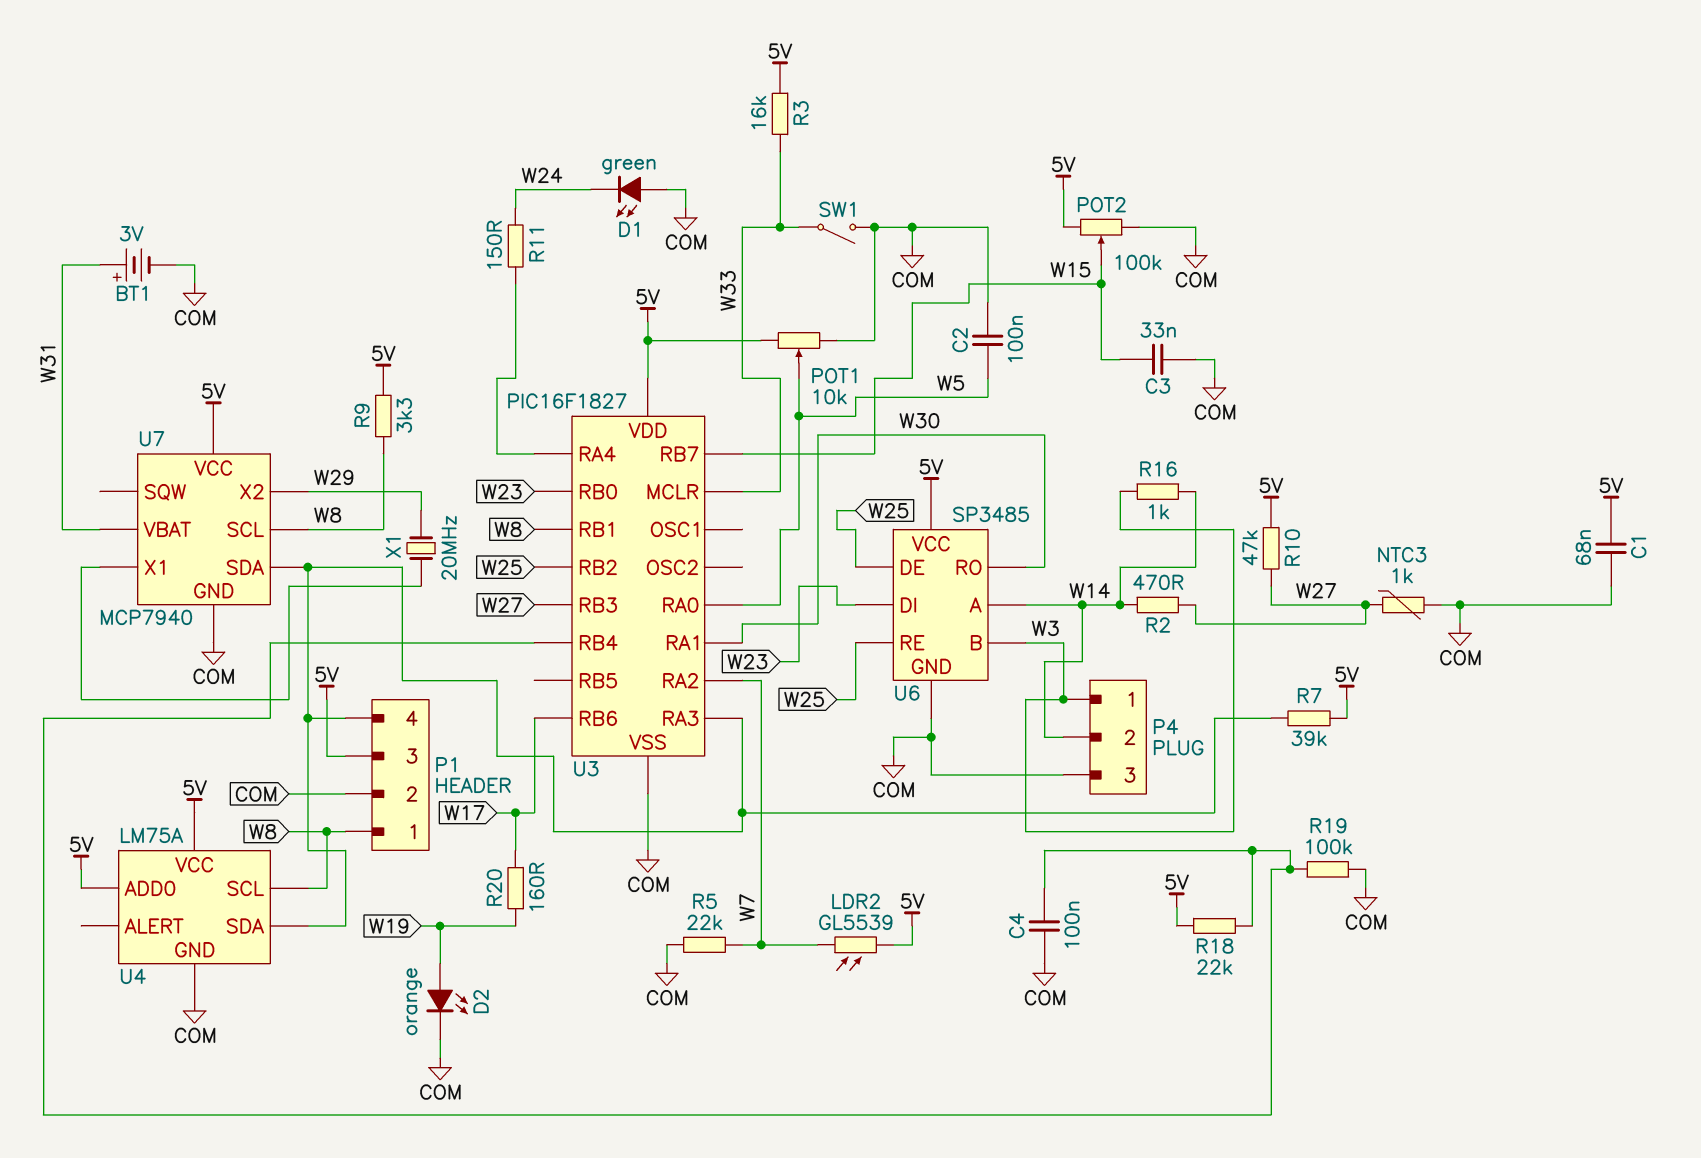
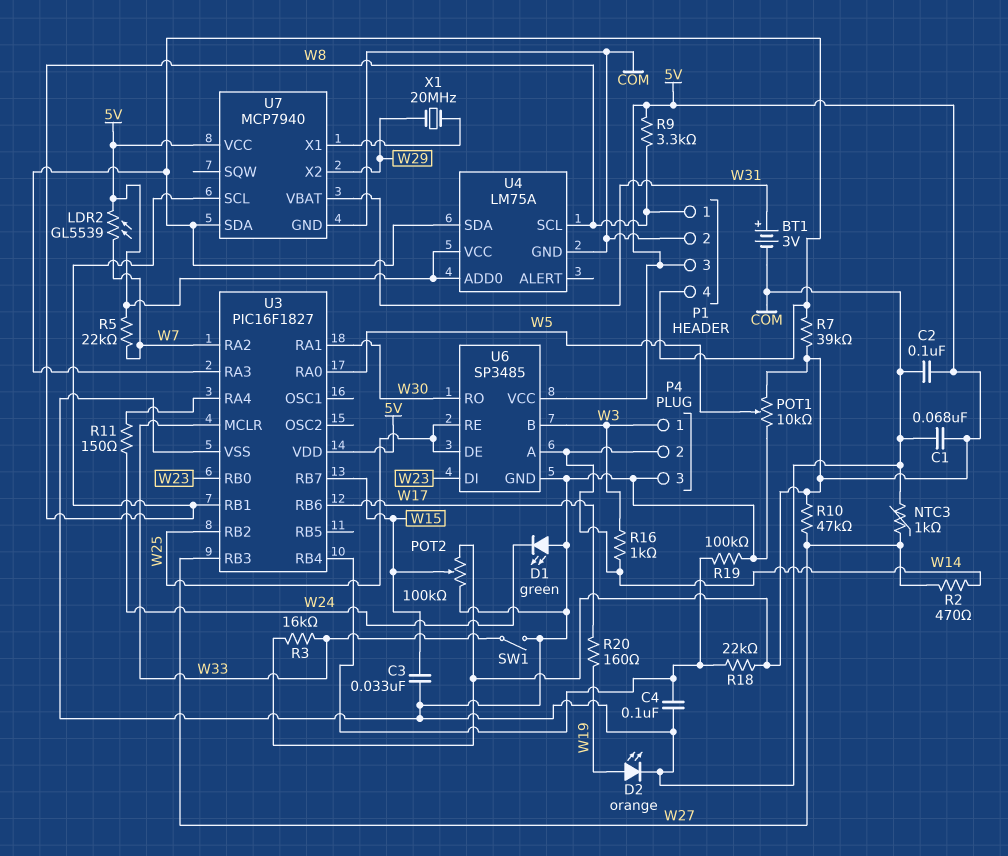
C2: 100nF (COM, W5) -> 100nF (5V, COM)
R5: 22k (COM, W7) -> 22k (5V, W7)

